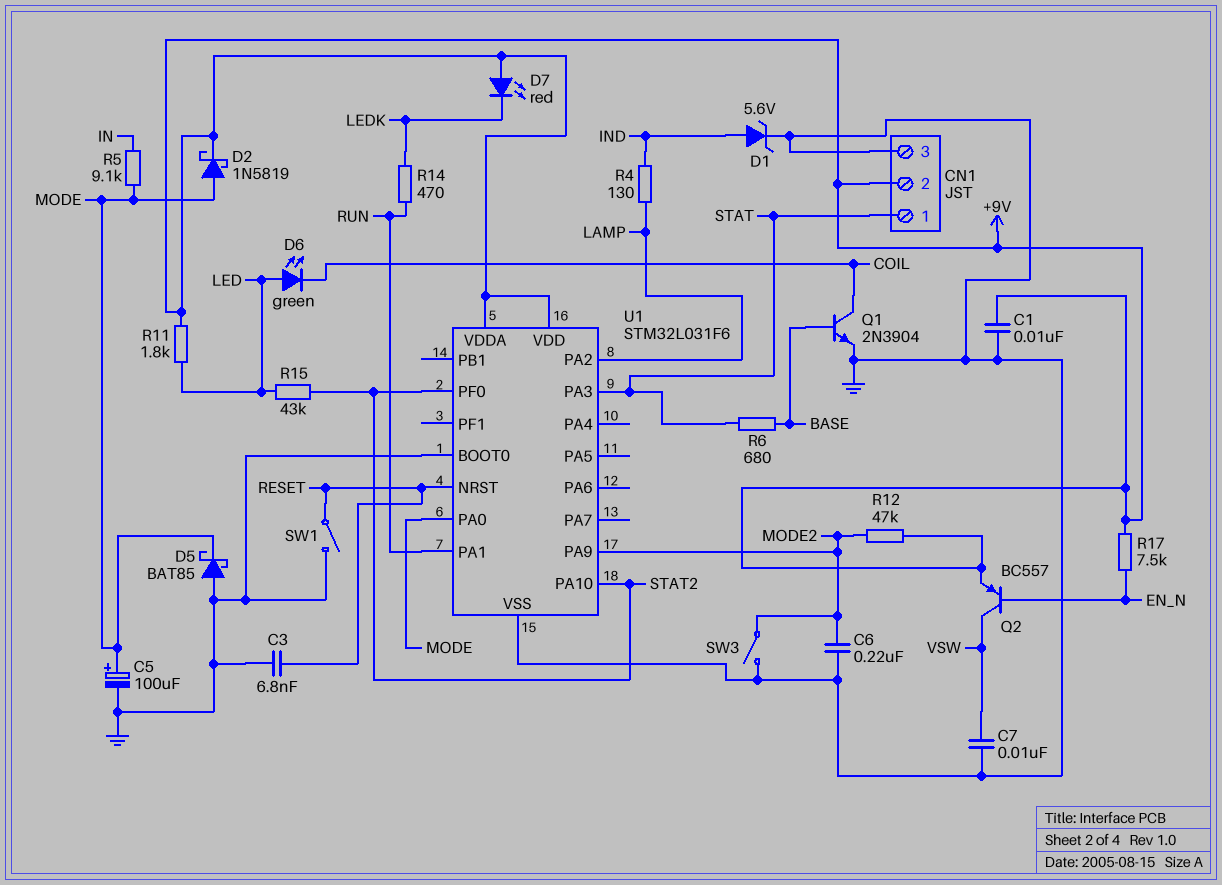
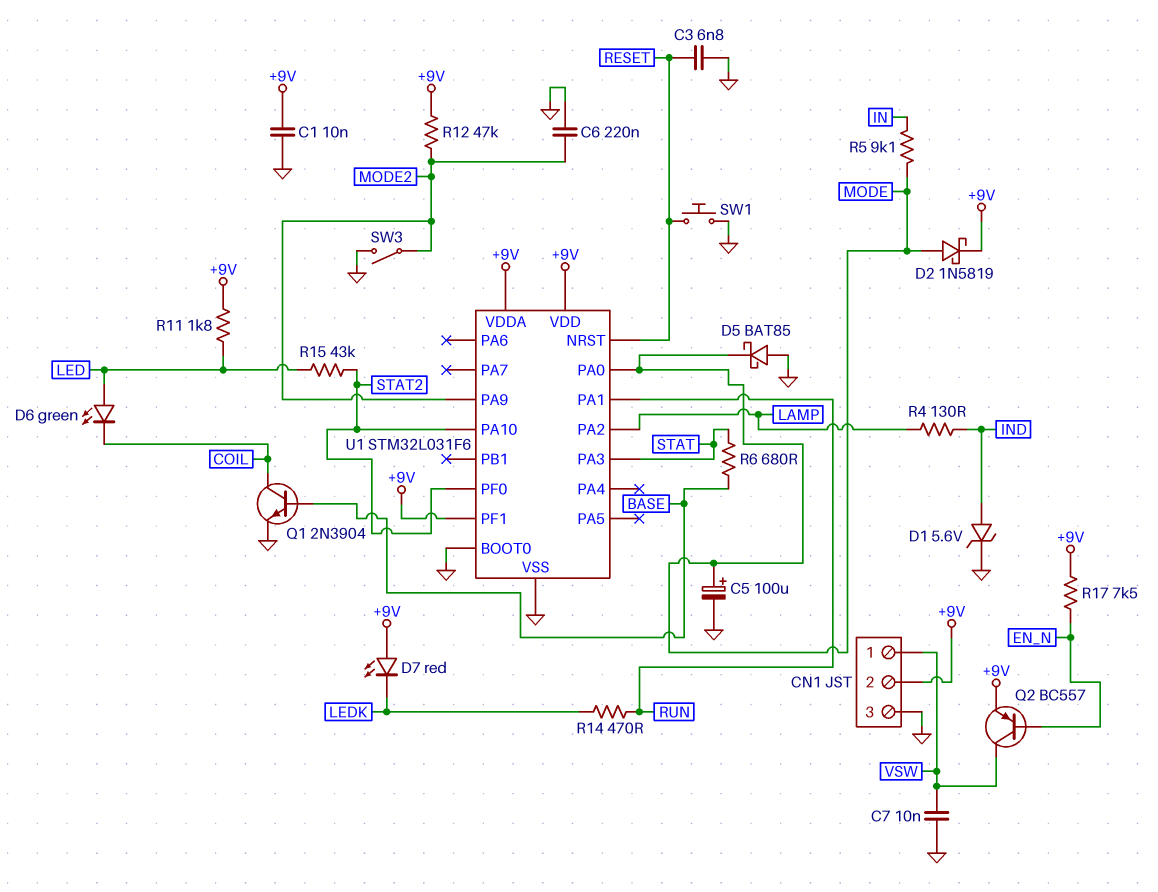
CN1 pin 1: STAT -> VSW
SW1: switch (GND, RESET) -> button (GND, RESET)
U1 pin PF1: none -> +9V

